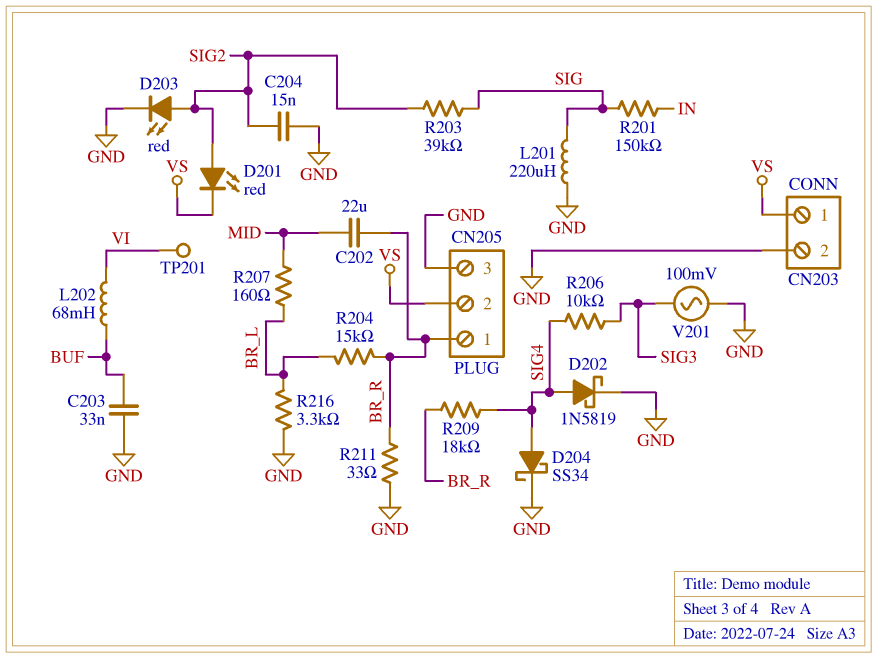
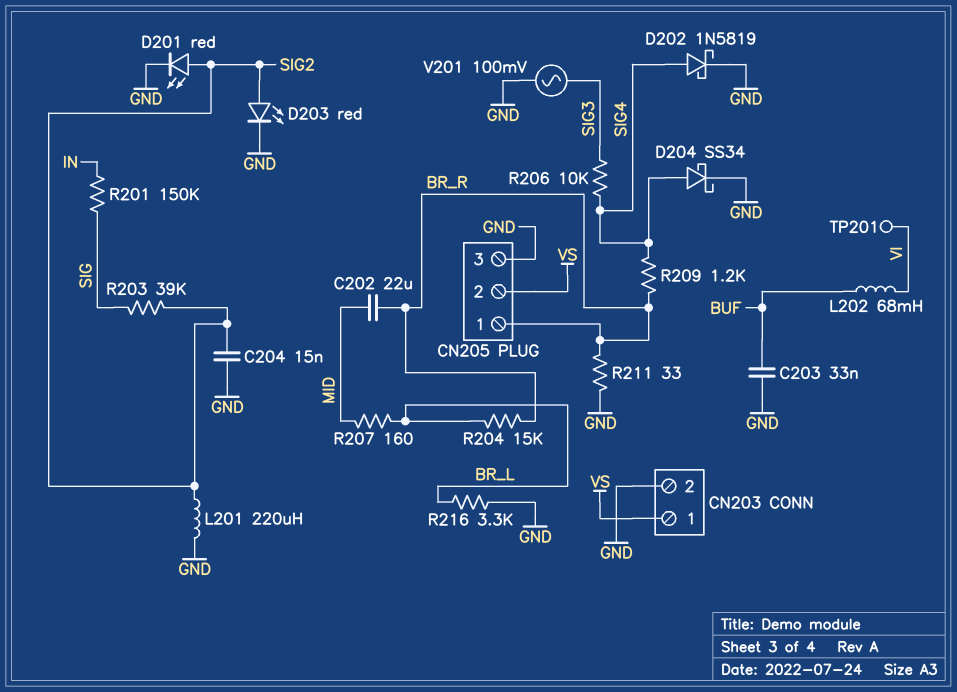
D201: LED red (A SIG2, K VS) -> LED red (A SIG2, K GND)
L201: 220uH (GND, SIG) -> 220uH (GND, SIG2)
R209: 18k (BR_R, SIG4) -> 1.2k (BR_R, SIG4)

